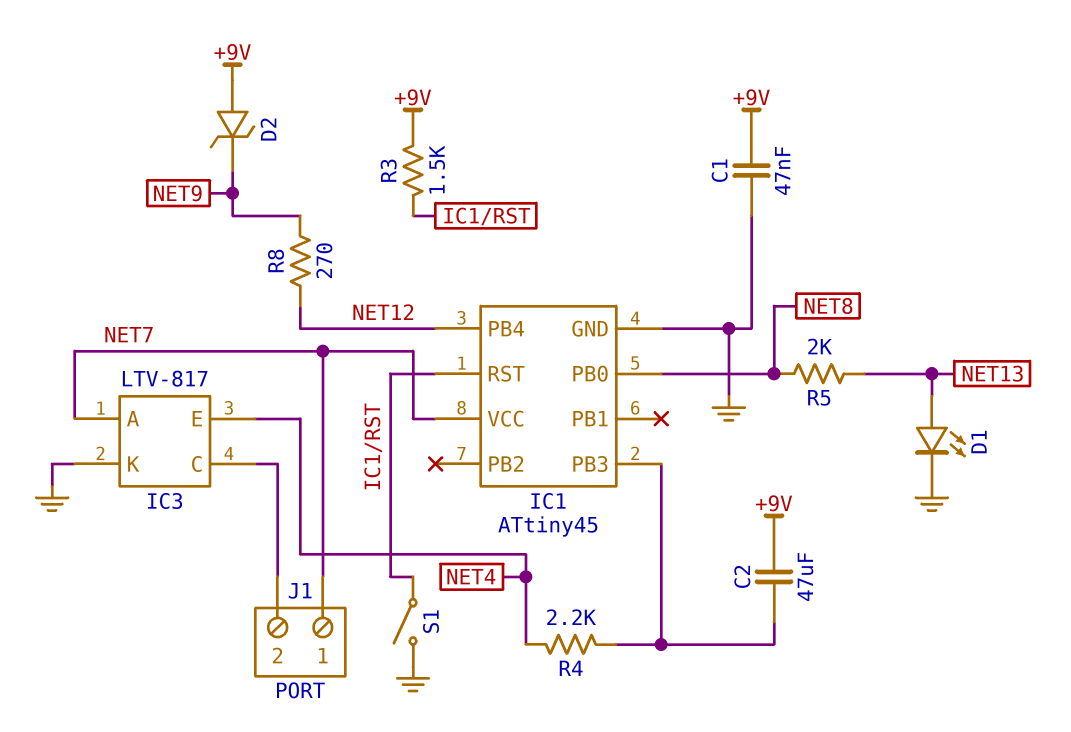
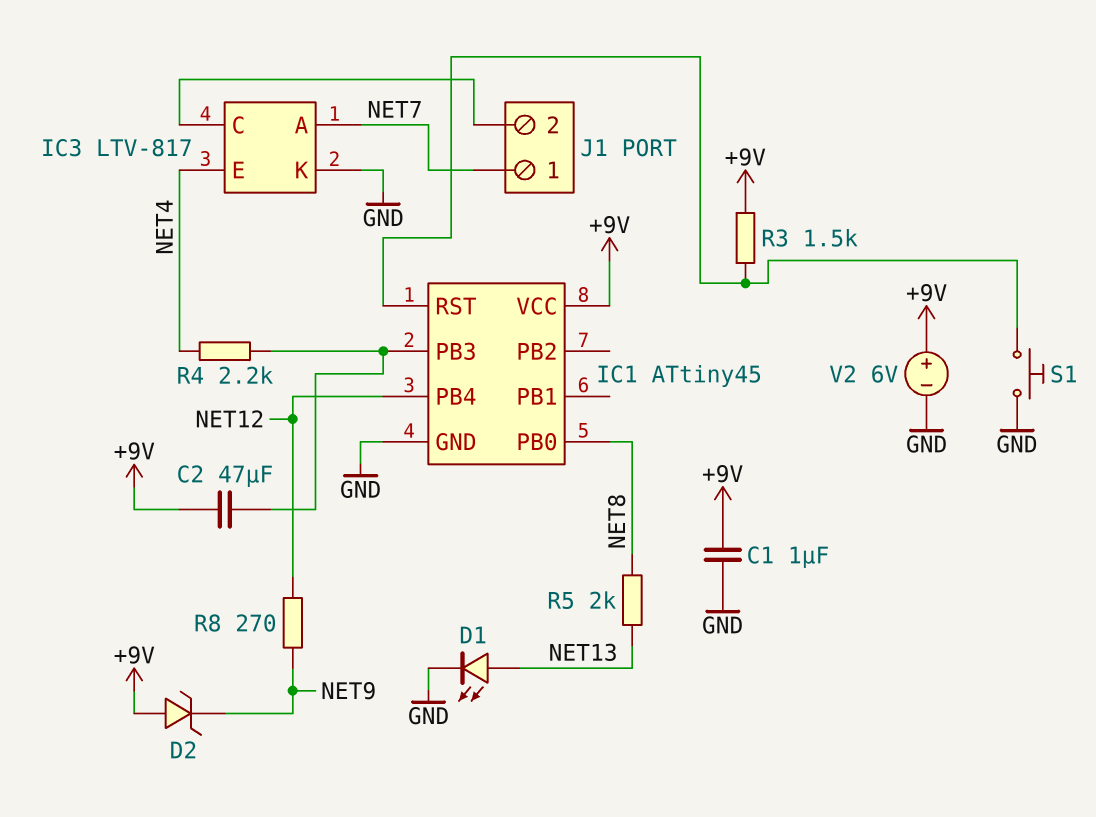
C1: 47nF (+9V, GND) -> 1uF (+9V, GND)
IC1 pin VCC: NET7 -> +9V
S1: switch (GND, IC1/RST) -> button (GND, IC1/RST)
V2: none -> 6V (plus +9V, minus GND)

